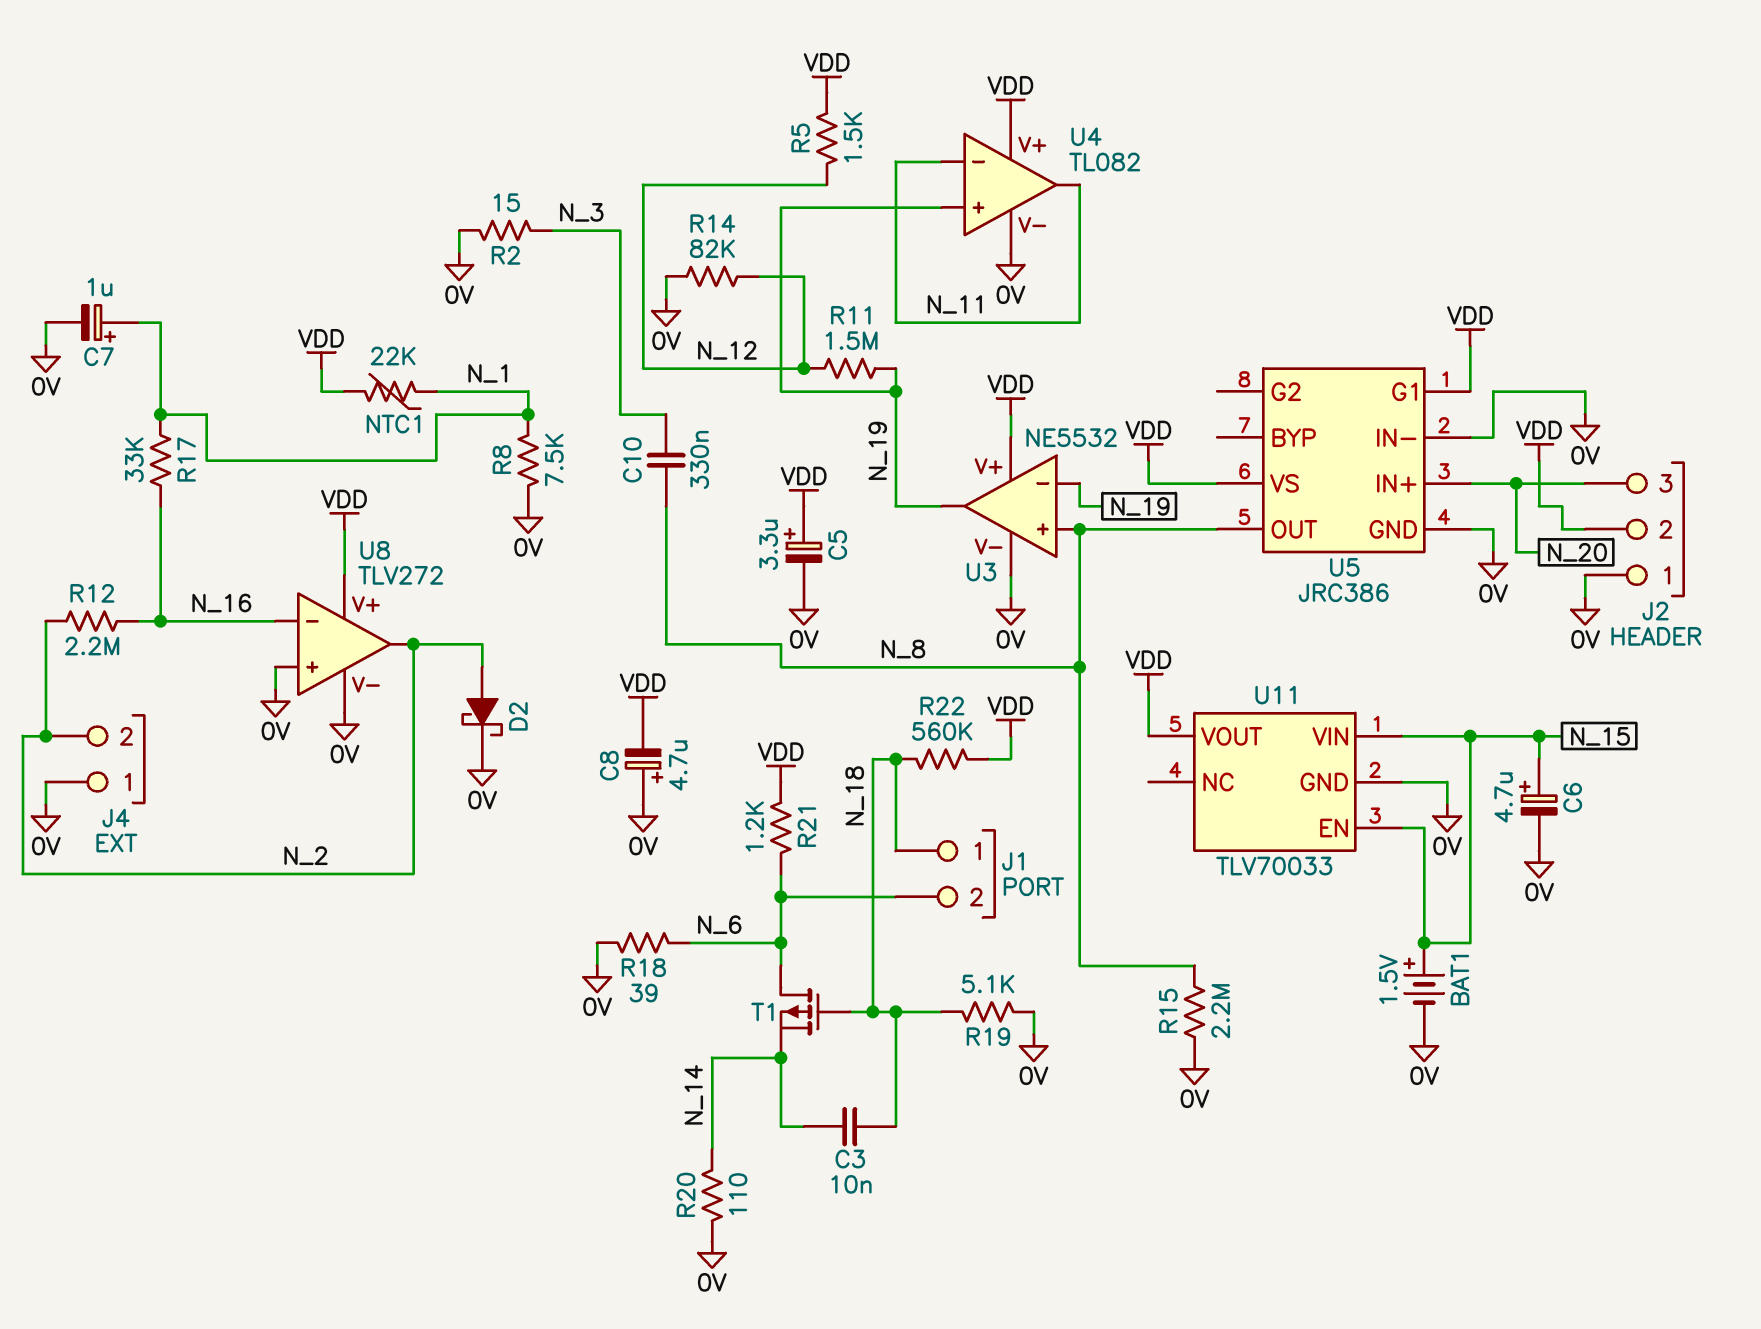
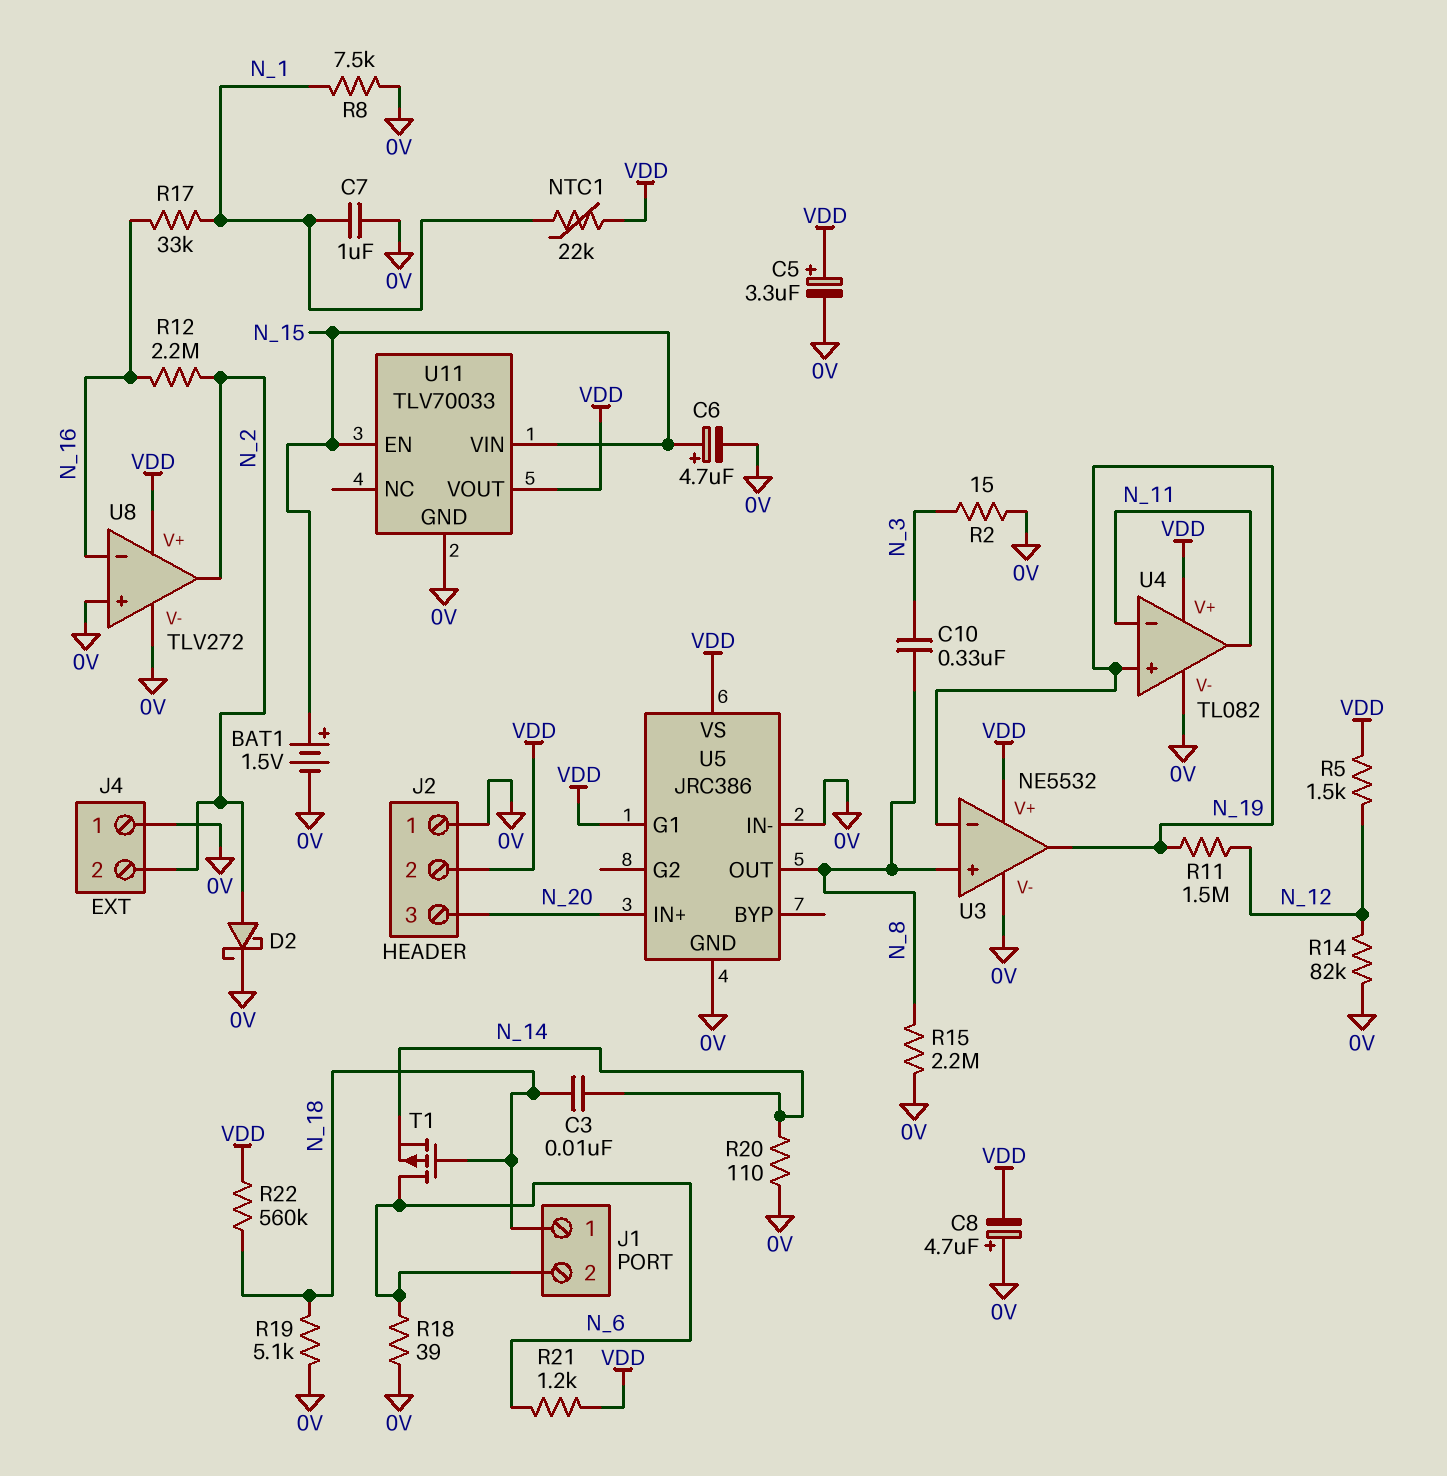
C7: 1uF (plus N_1, minus 0V) -> 1uF (0V, N_1)

